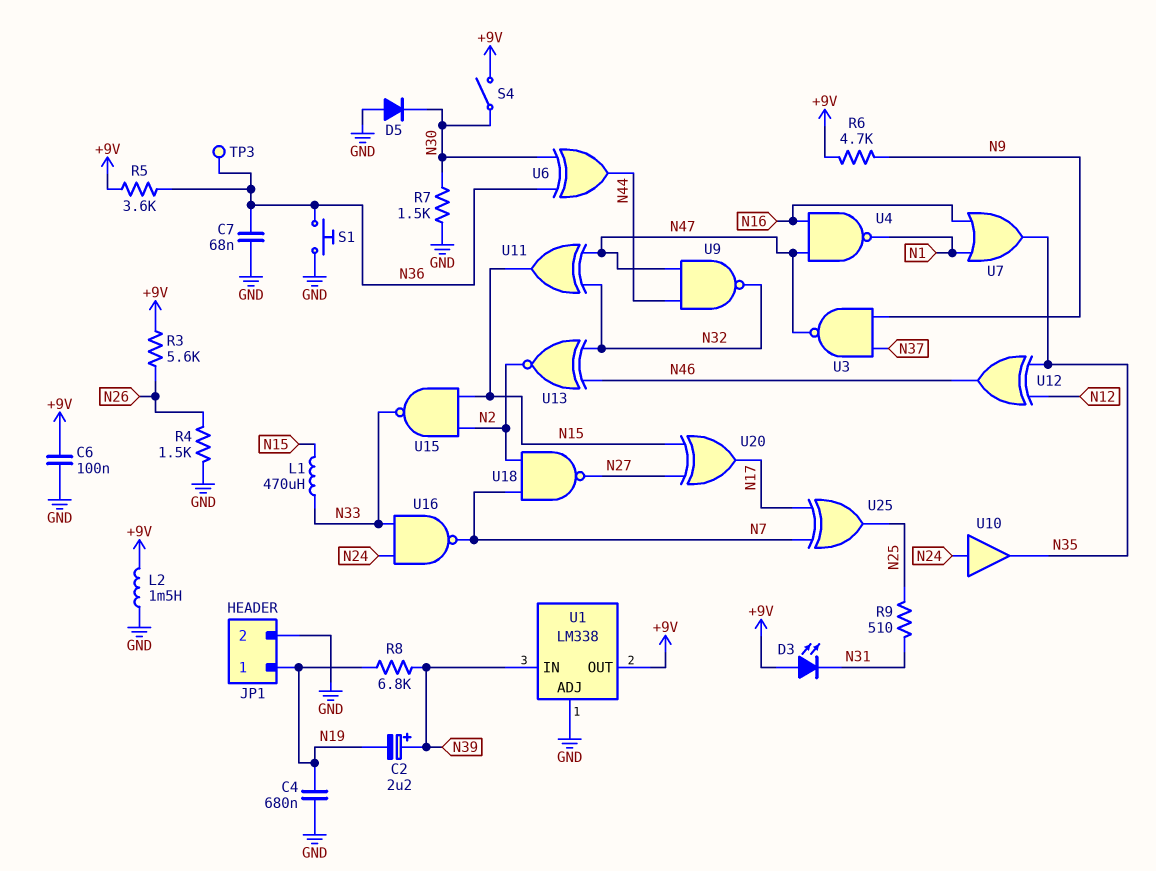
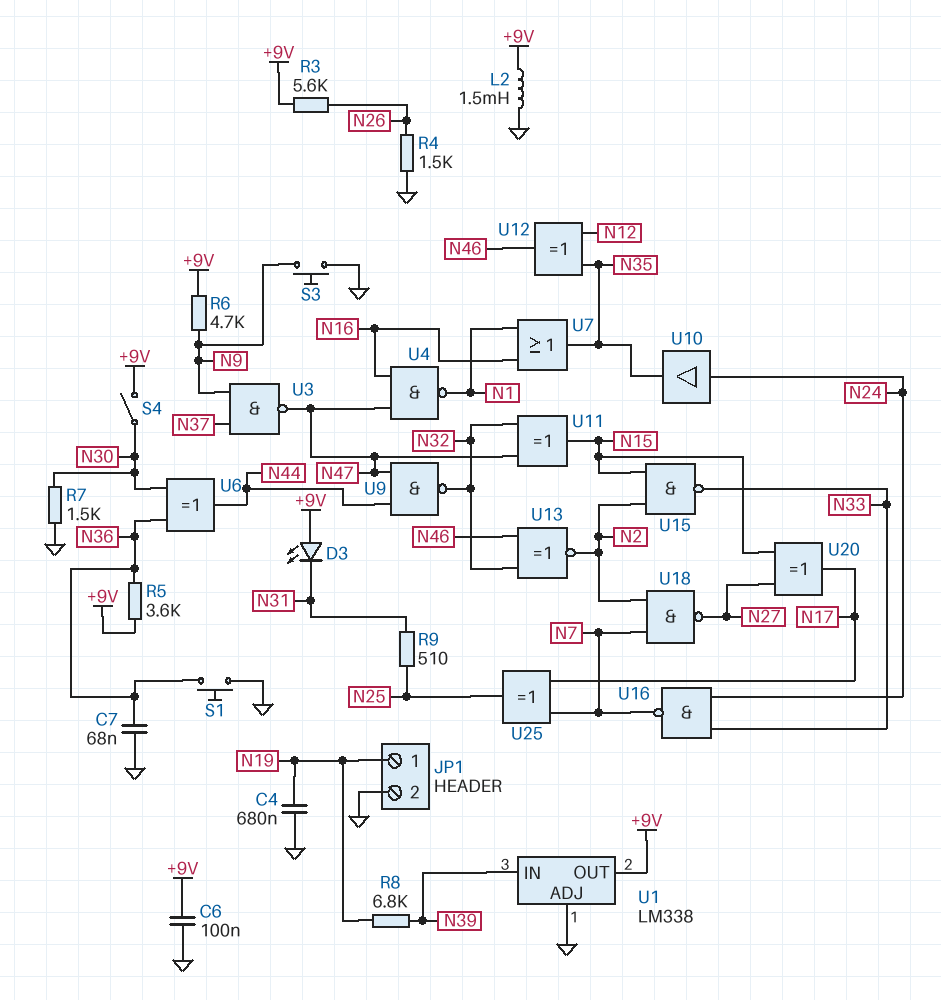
C2: 2.2uF (plus N39, minus N19) -> none
D5: diode (A GND, K N30) -> none
L1: 470uH (N15, N33) -> none
S3: none -> button (GND, N9)
TP3: test point (N36) -> none

